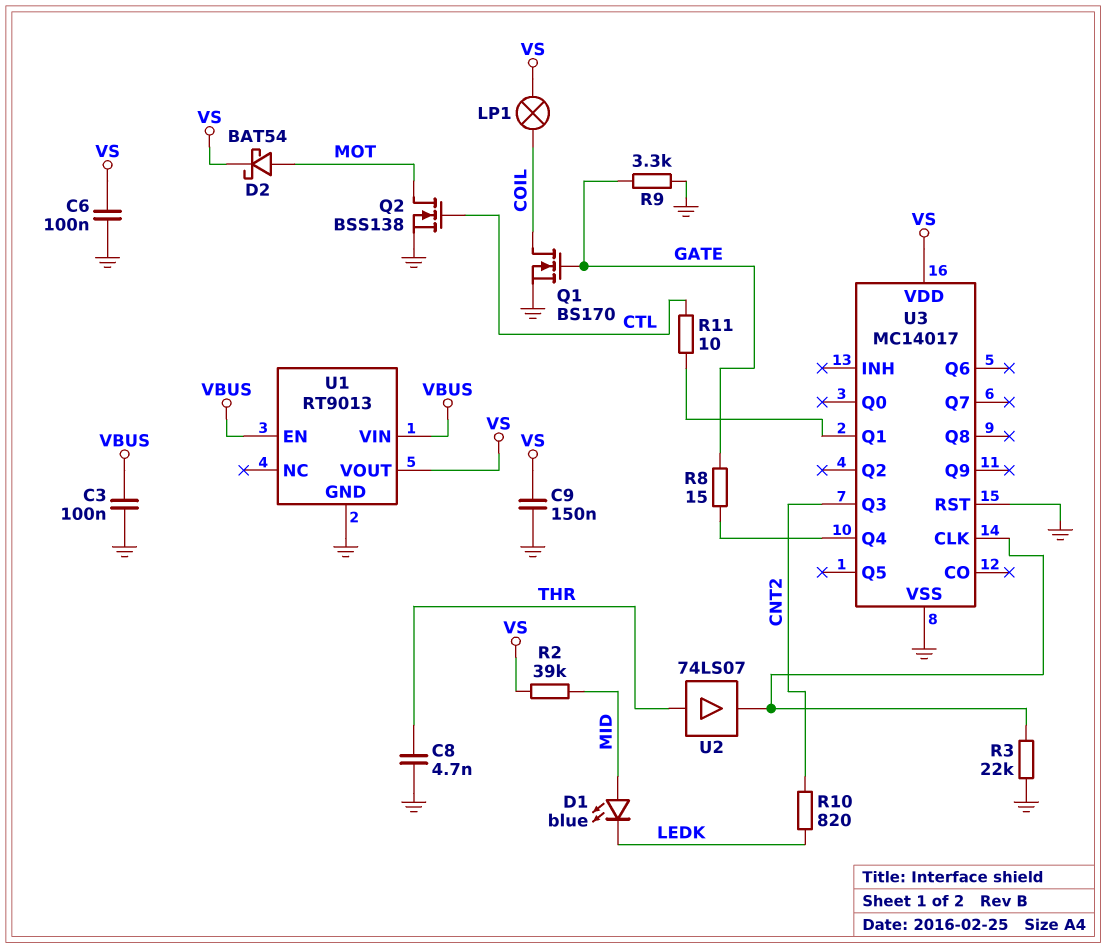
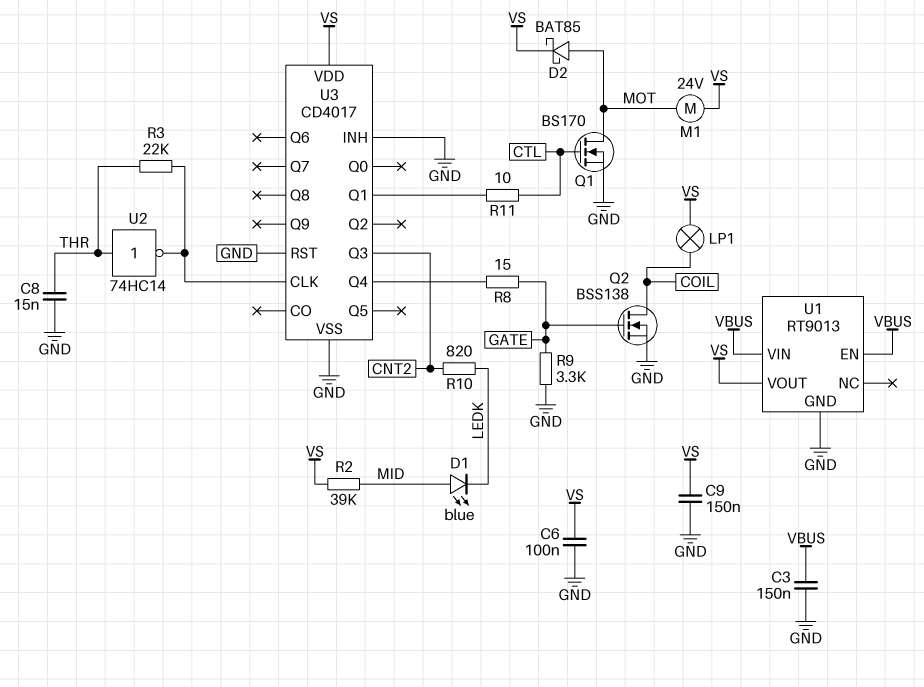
C3: 100nF (GND, VBUS) -> 150nF (GND, VBUS)
C8: 4.7nF (GND, THR) -> 15nF (GND, THR)
D2: schottky BAT54 (A MOT, K VS) -> schottky BAT85 (A MOT, K VS)
M1: none -> motor 24V (MOT, VS)
Q1: NMOS BS170 (G GATE, D COIL, S GND) -> NMOS BS170 (G CTL, D MOT, S GND)
Q2: NMOS BSS138 (G CTL, D MOT, S GND) -> NMOS BSS138 (G GATE, D COIL, S GND)
R3: 22k (GND, U3/CLK) -> 22k (THR, U3/CLK)
U2: buffer 74LS07 (in THR, out U3/CLK) -> NOT 74HC14 (in THR, out U3/CLK)
U3: MC14017 -> CD4017
U3 pin INH: none -> GND

